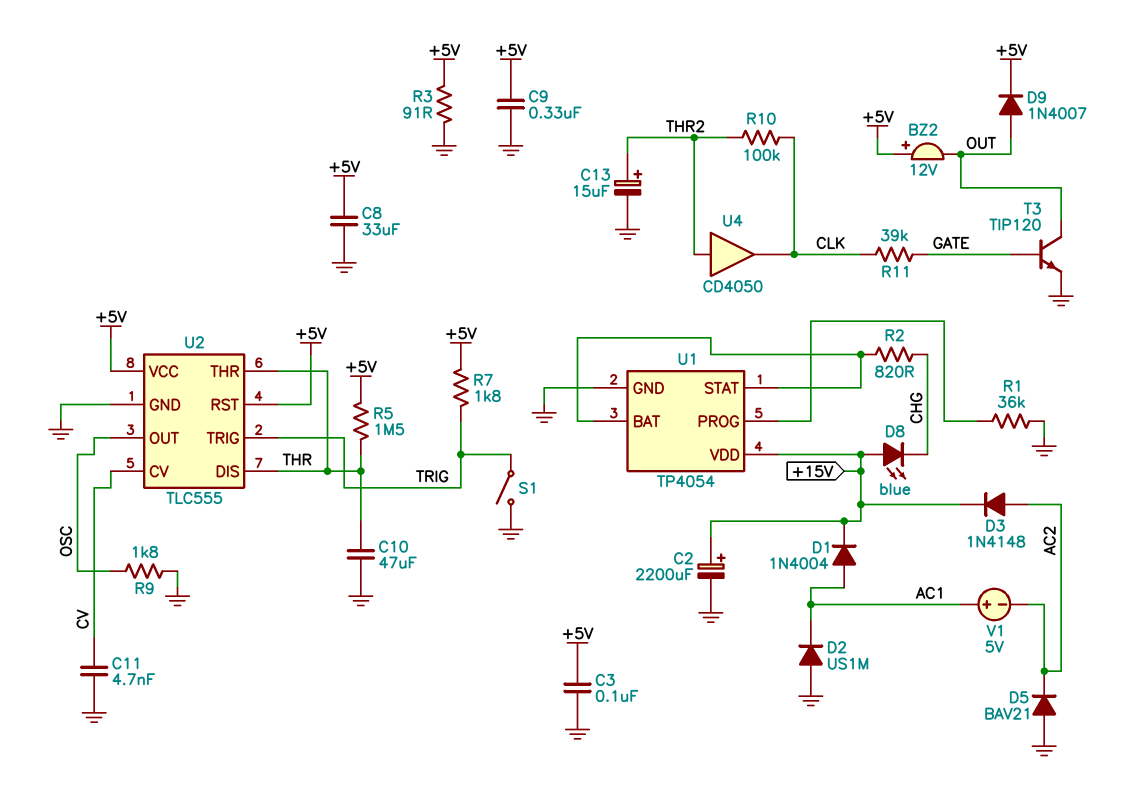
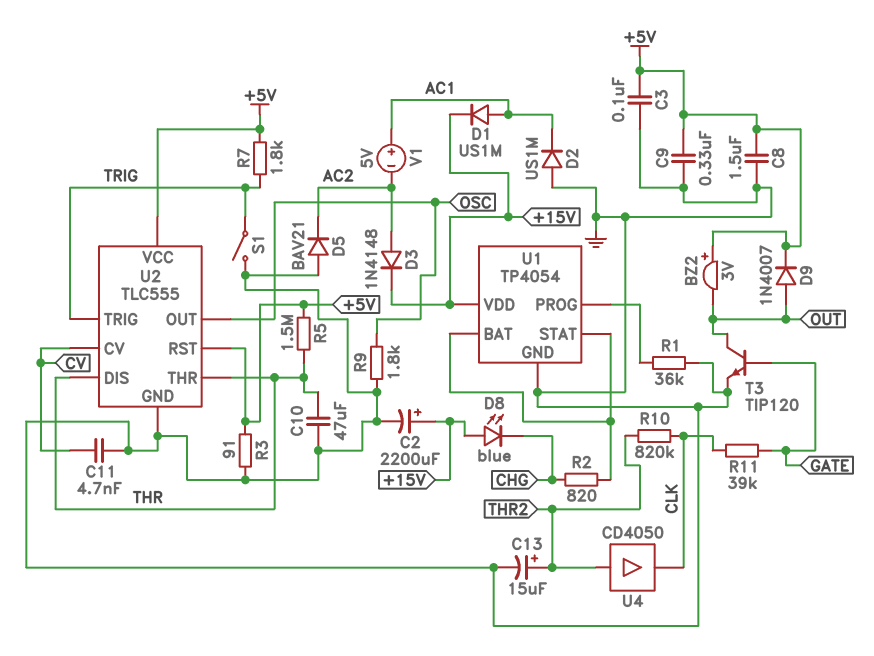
BZ2: buzzer 12V (plus +5V, minus OUT) -> buzzer 3V (plus +5V, minus OUT)
C8: 33uF (+5V, GND) -> 1.5uF (+5V, GND)
D1: diode 1N4004 (A AC1, K +15V) -> diode US1M (A AC1, K +15V)
R10: 100k (CLK, THR2) -> 820k (CLK, THR2)

